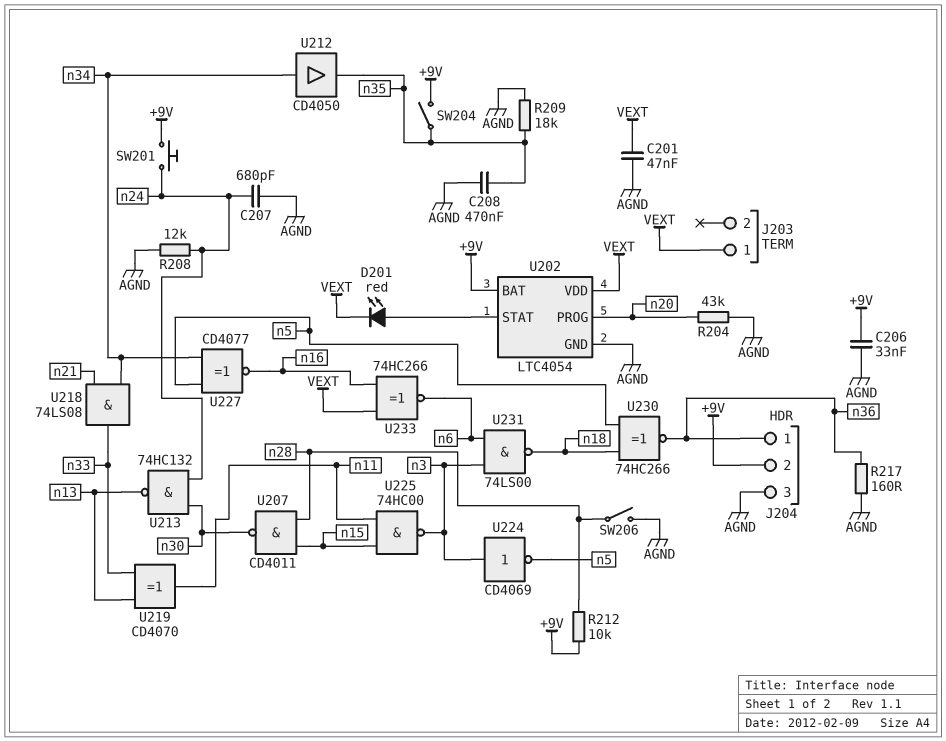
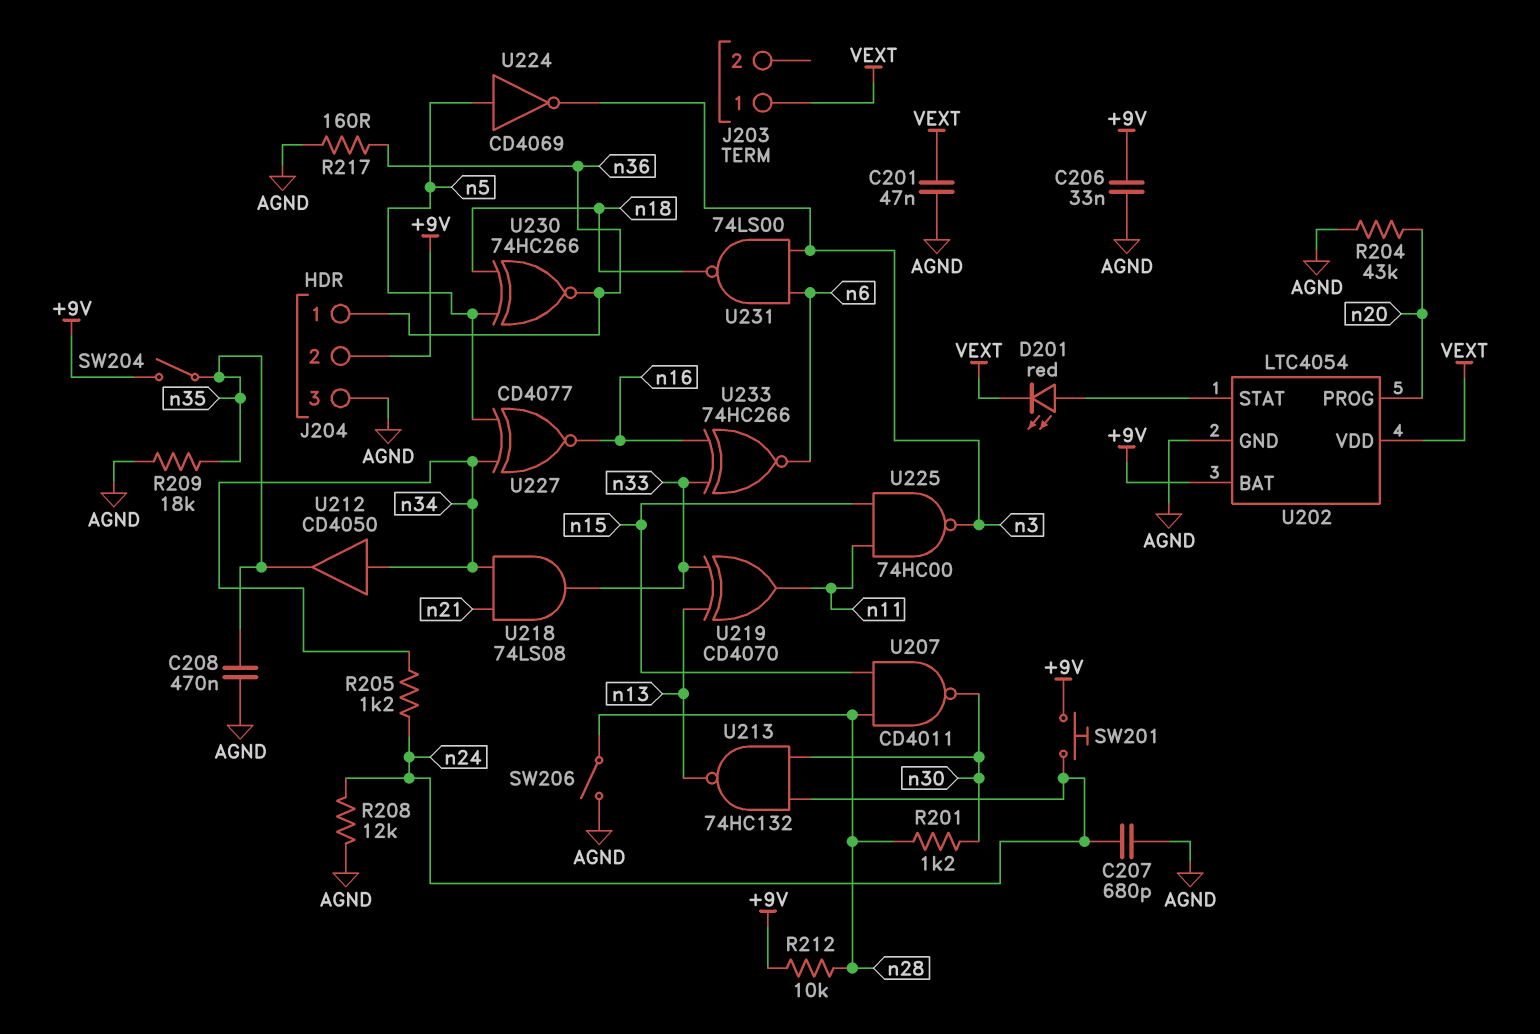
R201: none -> 1.2k (n28, n30)
R205: none -> 1.2k (n24, n34)
U224: NOT CD4069 (in n3, out n5) -> NOT CD4069 (in n5, out n3)
U233: XNOR 74HC266 (in VEXT, in n16, out n6) -> XNOR 74HC266 (in n16, in n33, out n6)

